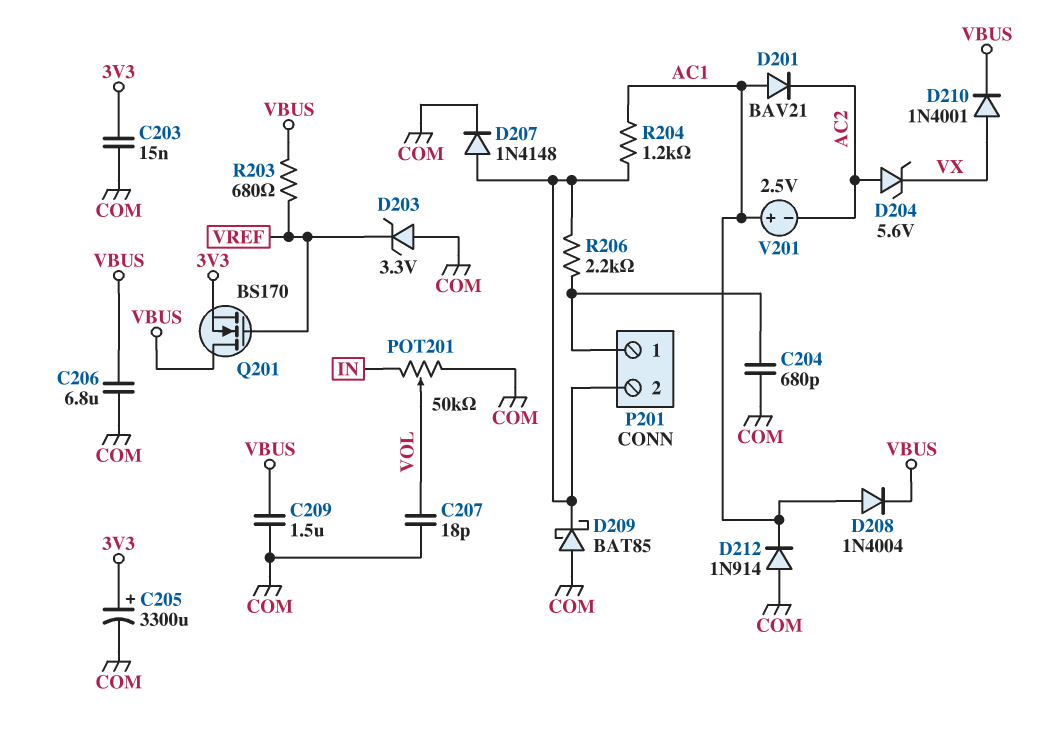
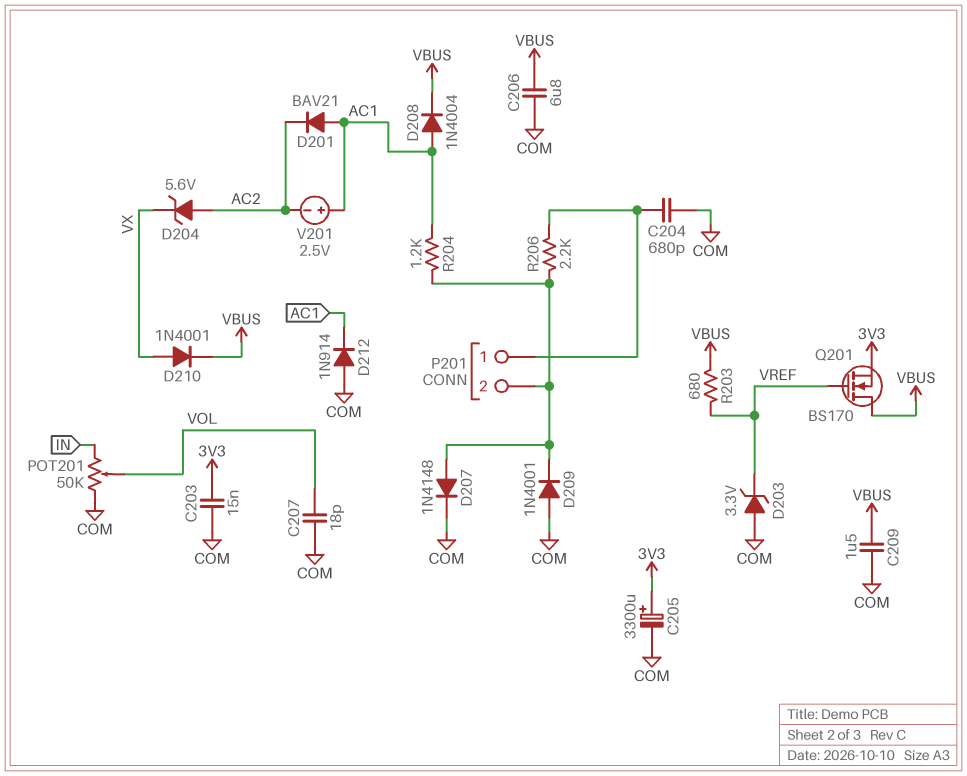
D209: schottky BAT85 (A COM, K P201/2) -> diode 1N4001 (A COM, K P201/2)

